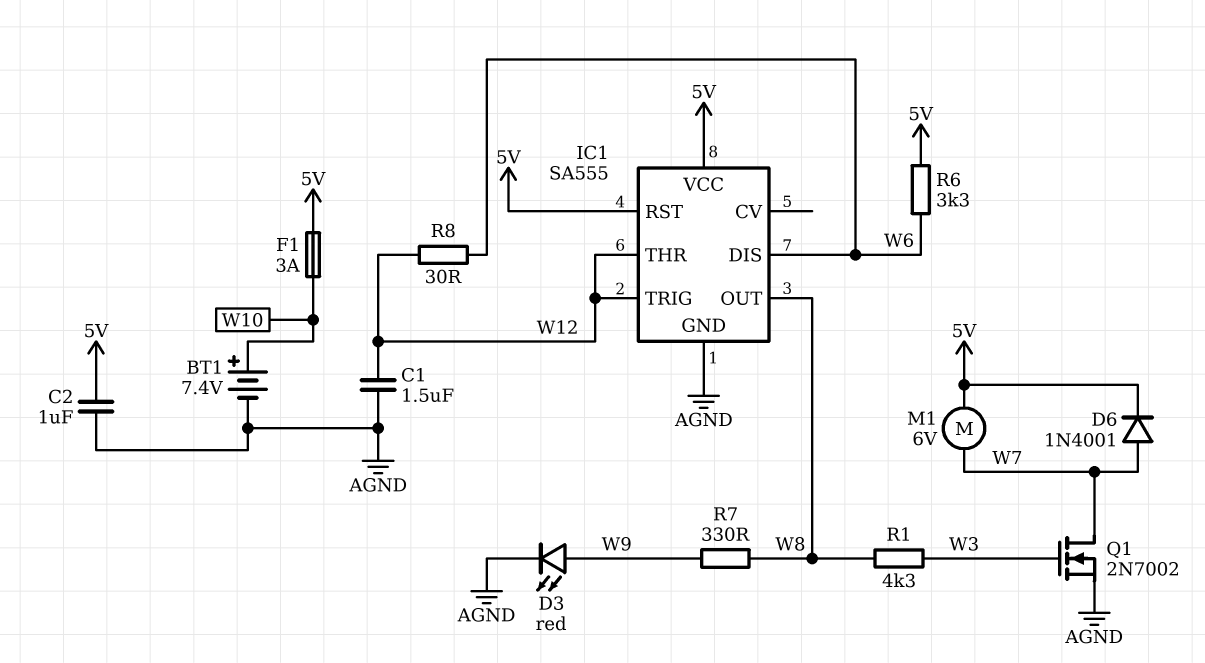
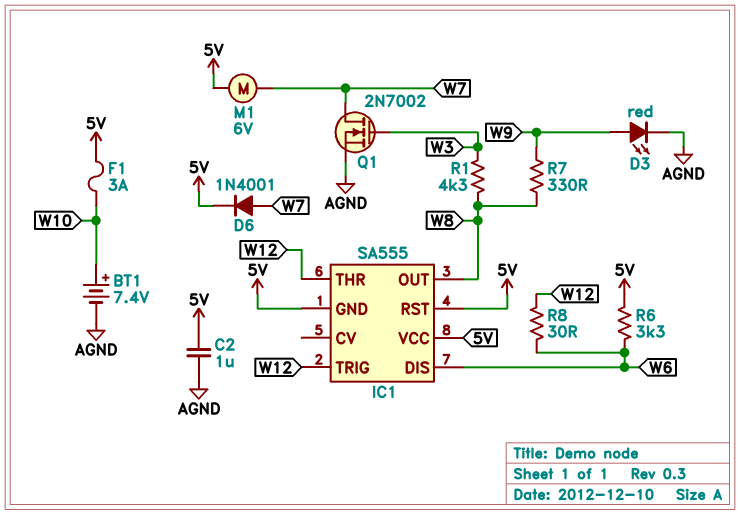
C1: 1.5uF (AGND, W12) -> none
IC1 pin GND: AGND -> 5V

